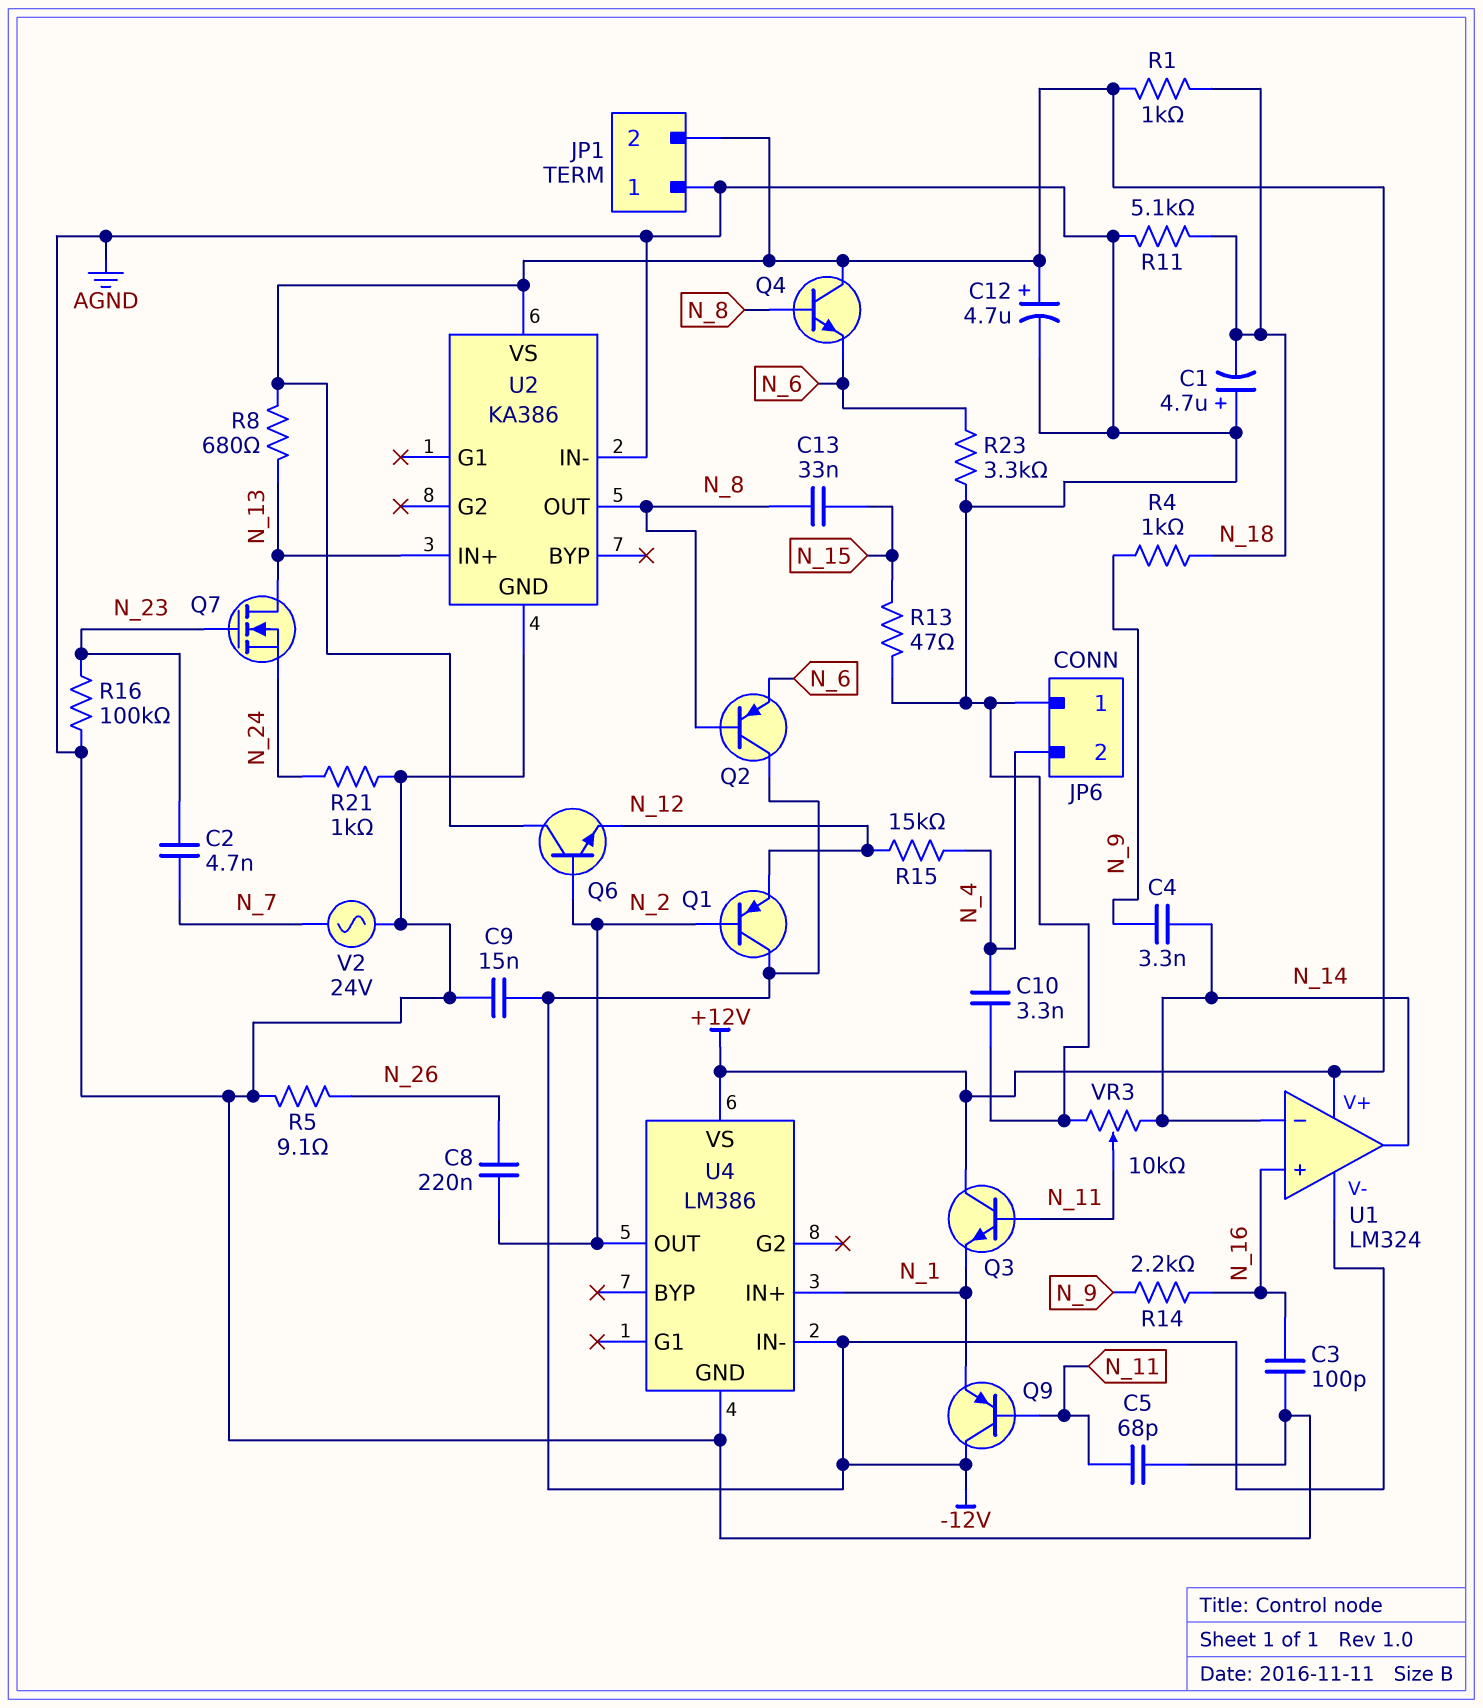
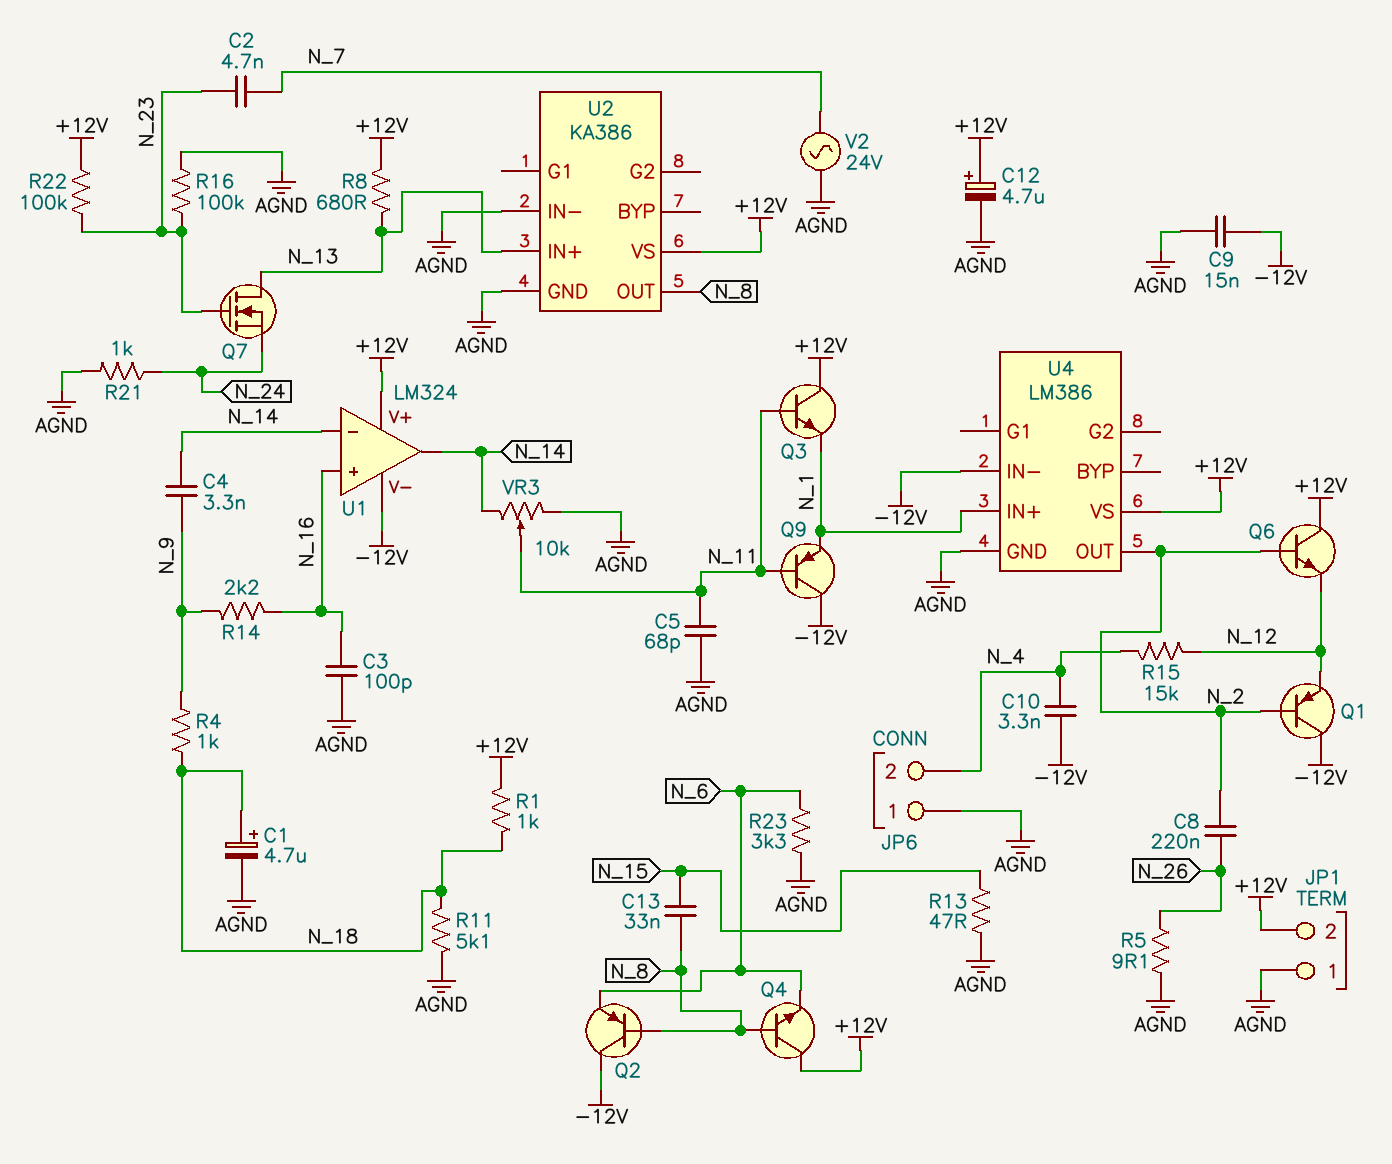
C1: 4.7uF (plus AGND, minus N_18) -> 4.7uF (plus N_18, minus AGND)
C10: 3.3nF (AGND, N_4) -> 3.3nF (-12V, N_4)
R22: none -> 100k (+12V, N_23)

